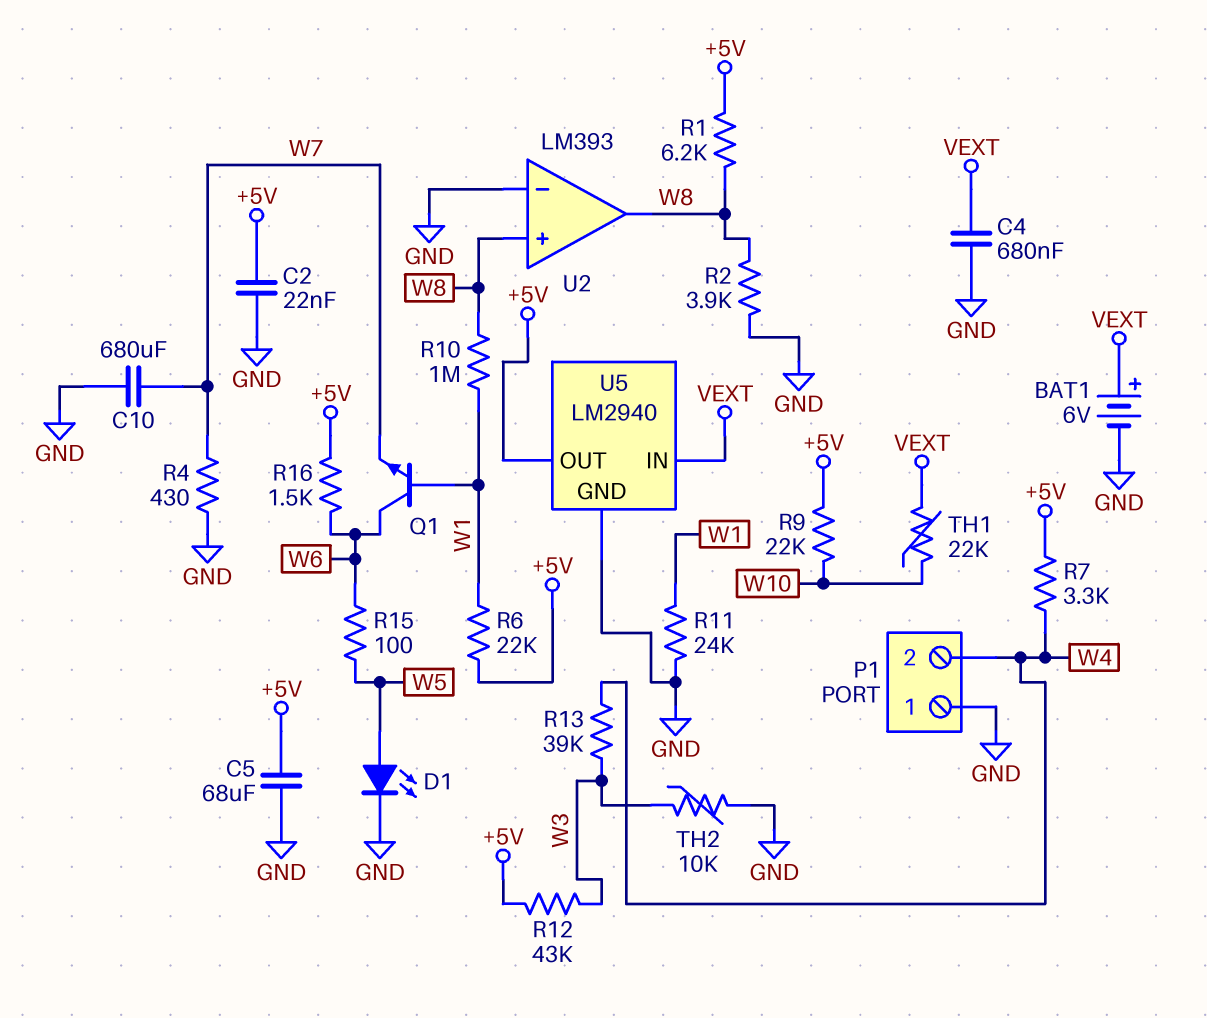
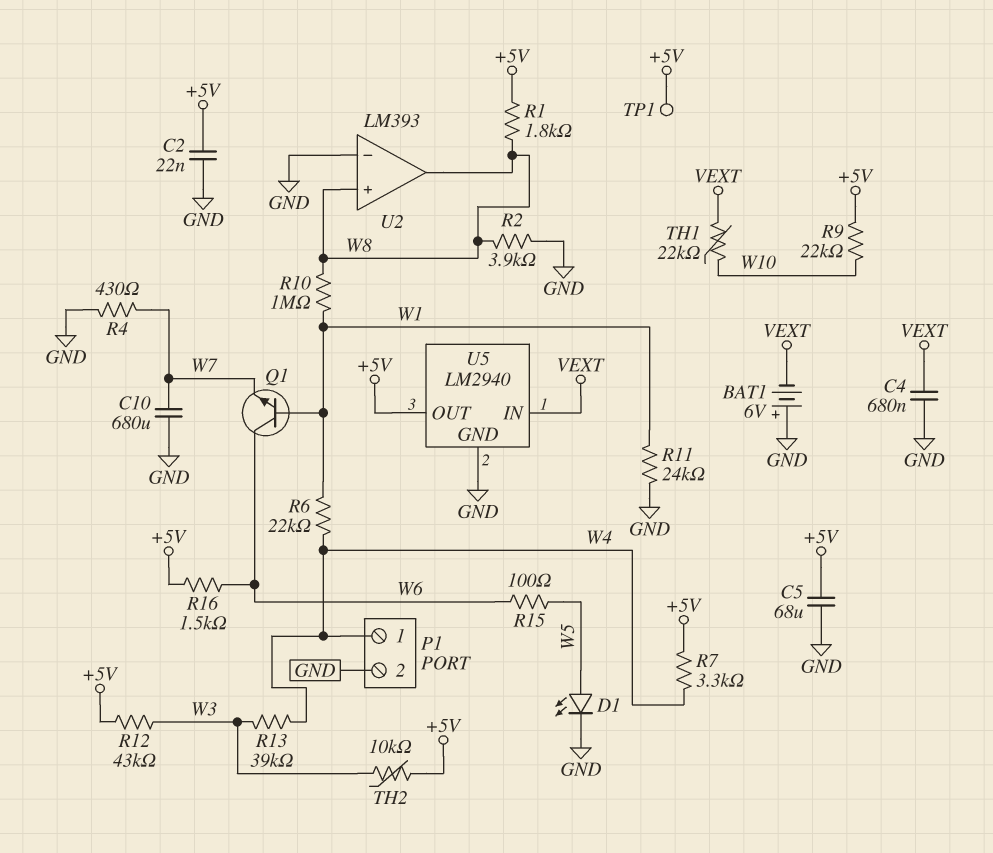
BAT1: 6V (plus VEXT, minus GND) -> 6V (plus GND, minus VEXT)
P1 pin 1: GND -> W4
P1 pin 2: W4 -> GND
R1: 6.2k (+5V, W8) -> 1.8k (+5V, W8)
R6: 22k (+5V, W1) -> 22k (W1, W4)
TH2: 10k (GND, W3) -> 10k (+5V, W3)
TP1: none -> test point (+5V)

